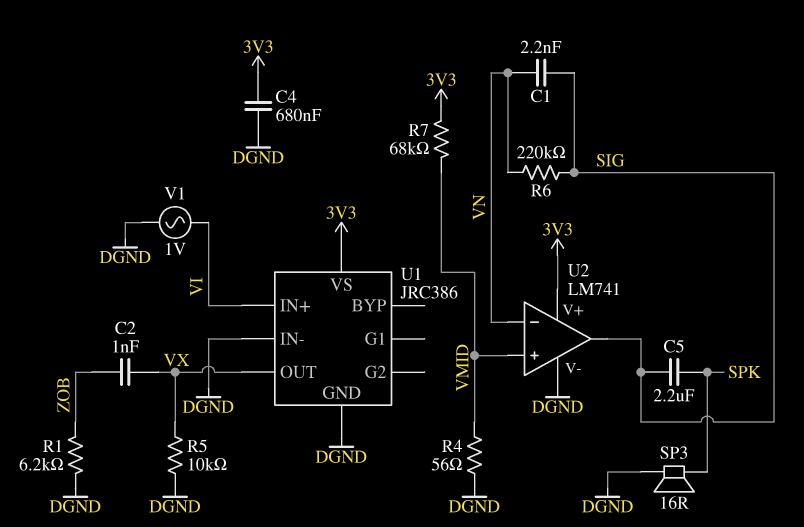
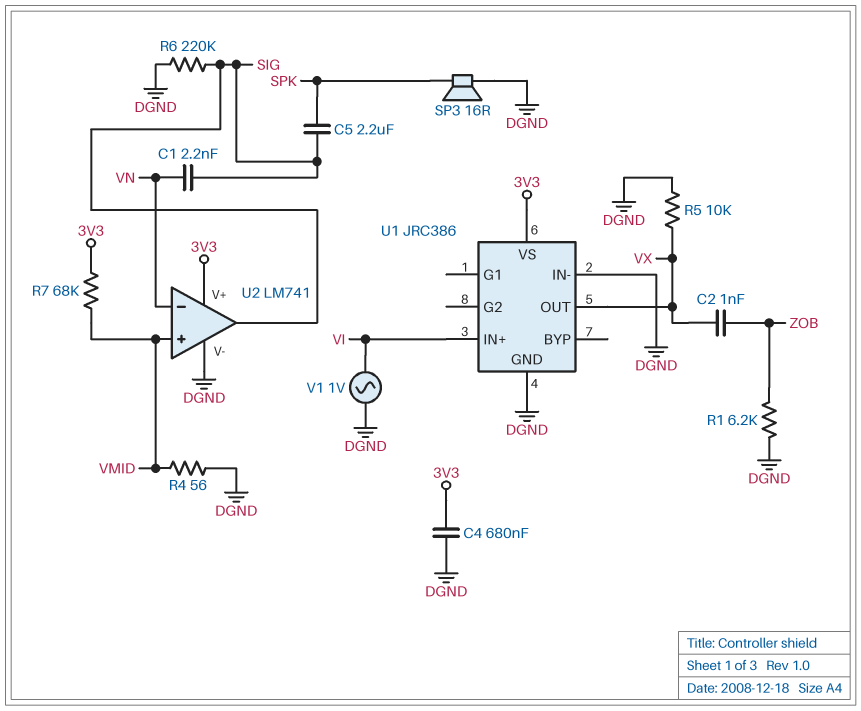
R6: 220k (SIG, VN) -> 220k (DGND, SIG)

